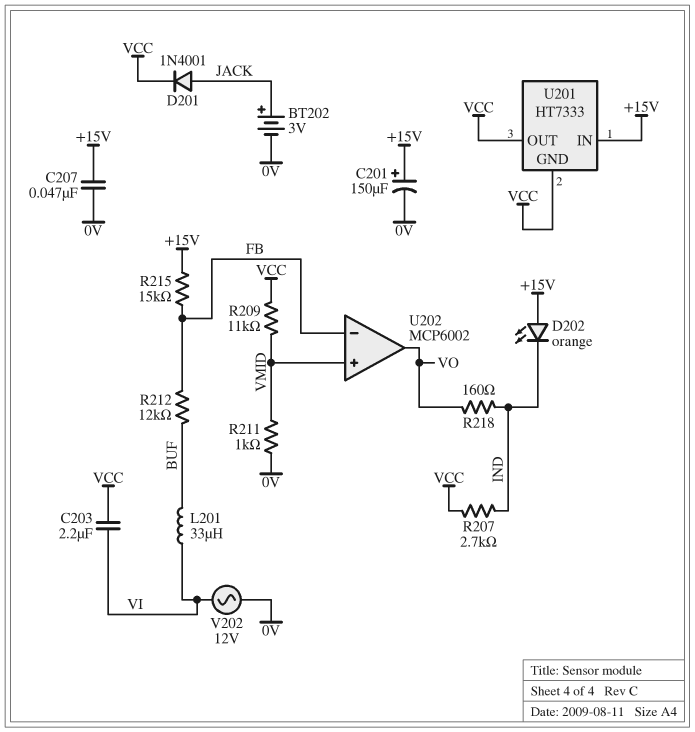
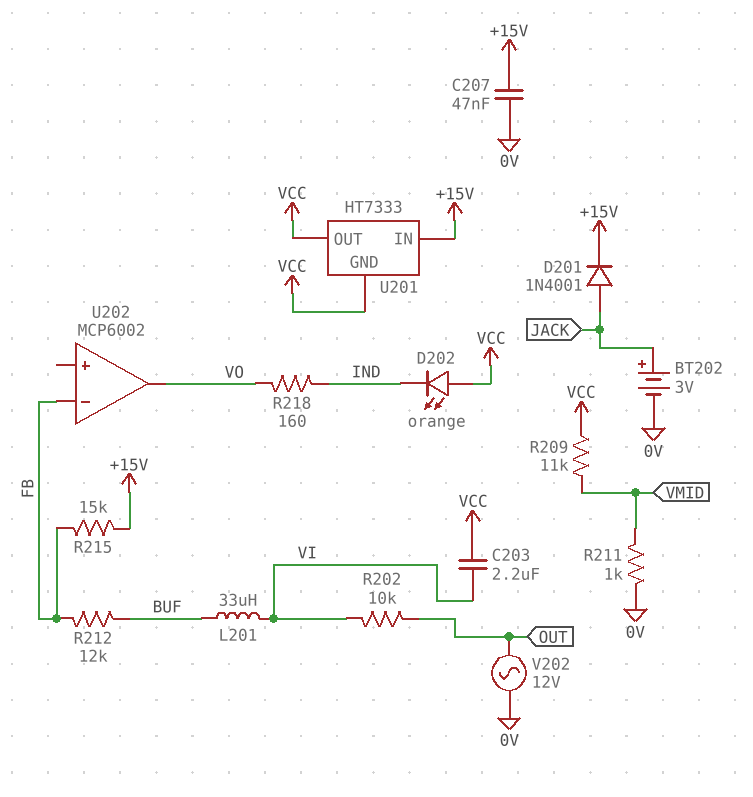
C201: 150uF (plus +15V, minus 0V) -> none
D201: diode 1N4001 (A JACK, K VCC) -> diode 1N4001 (A JACK, K +15V)
D202: LED orange (A +15V, K IND) -> LED orange (A VCC, K IND)
R202: none -> 10k (OUT, VI)
R207: 2.7k (IND, VCC) -> none
U202 pin in+: VMID -> none
V202: AC 12V (0V, VI) -> AC 12V (0V, OUT)

